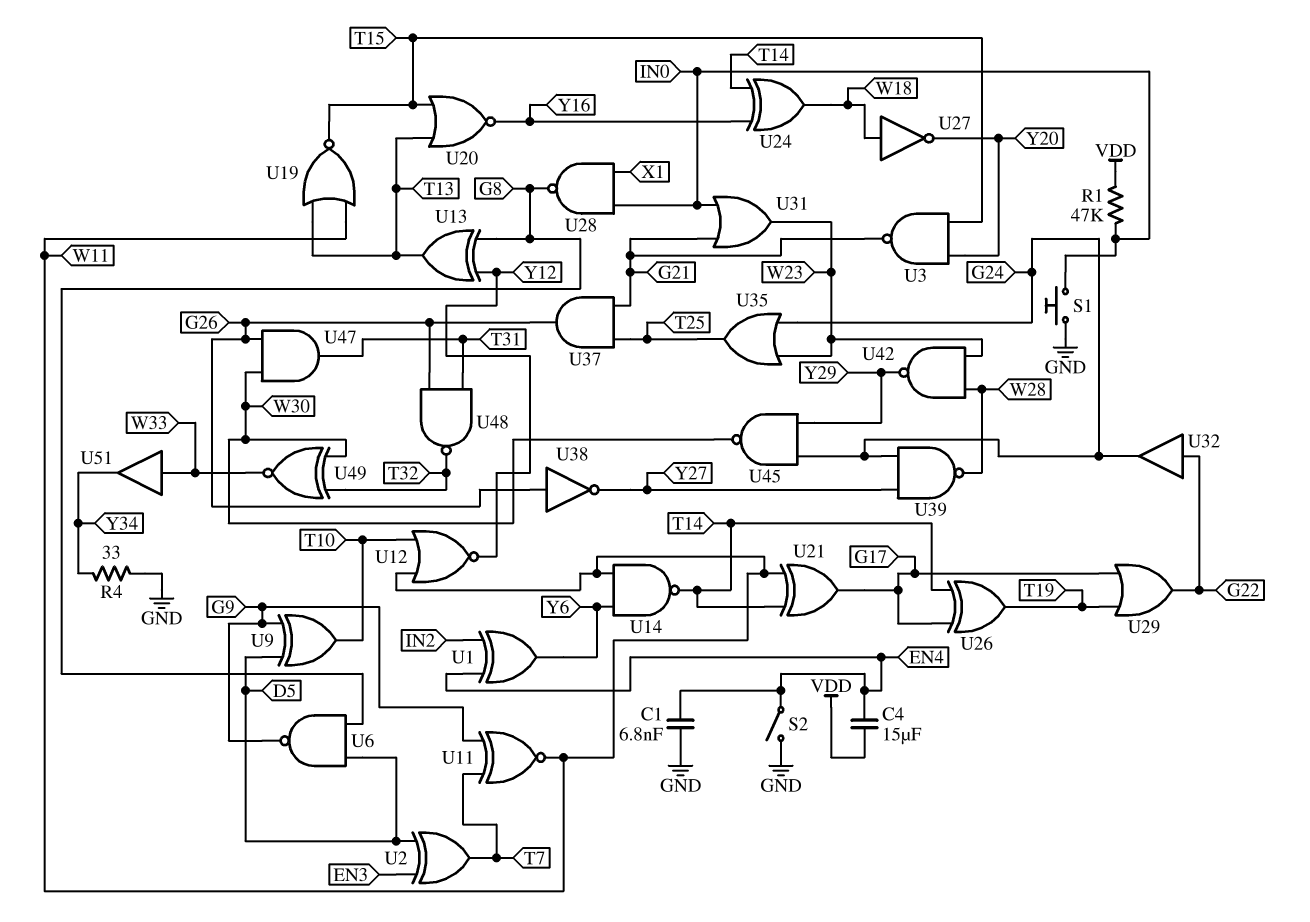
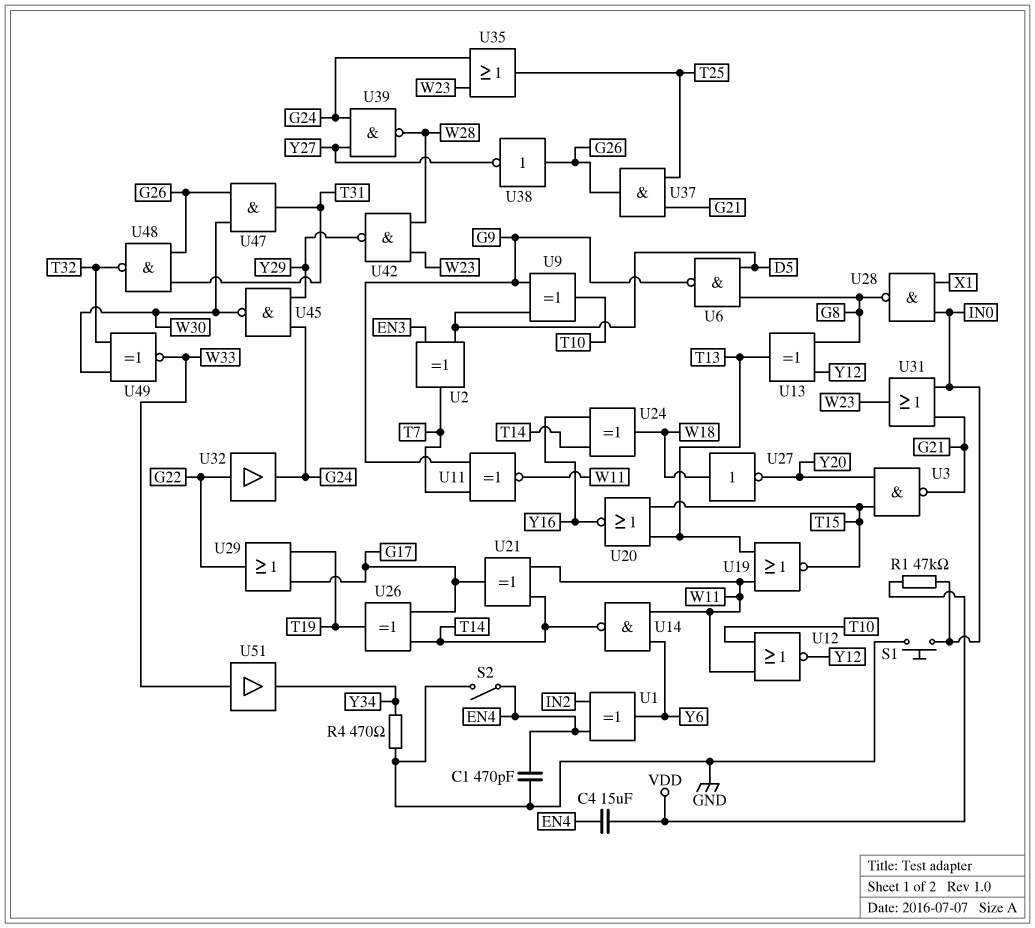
C1: 6.8nF (EN4, GND) -> 470pF (EN4, GND)
R4: 33 (GND, Y34) -> 470 (GND, Y34)

